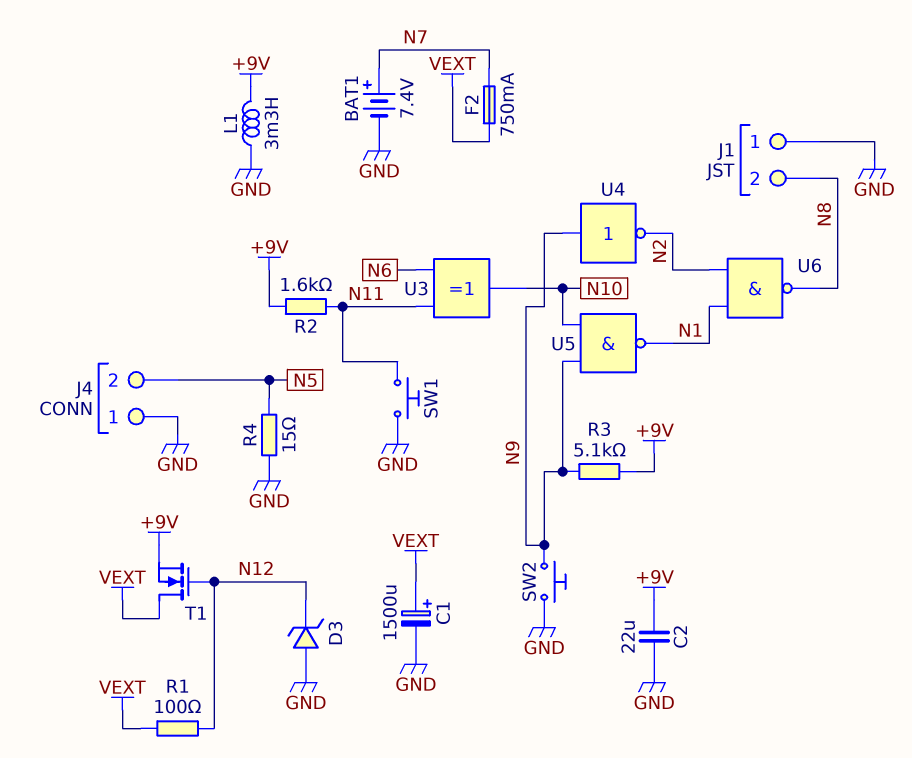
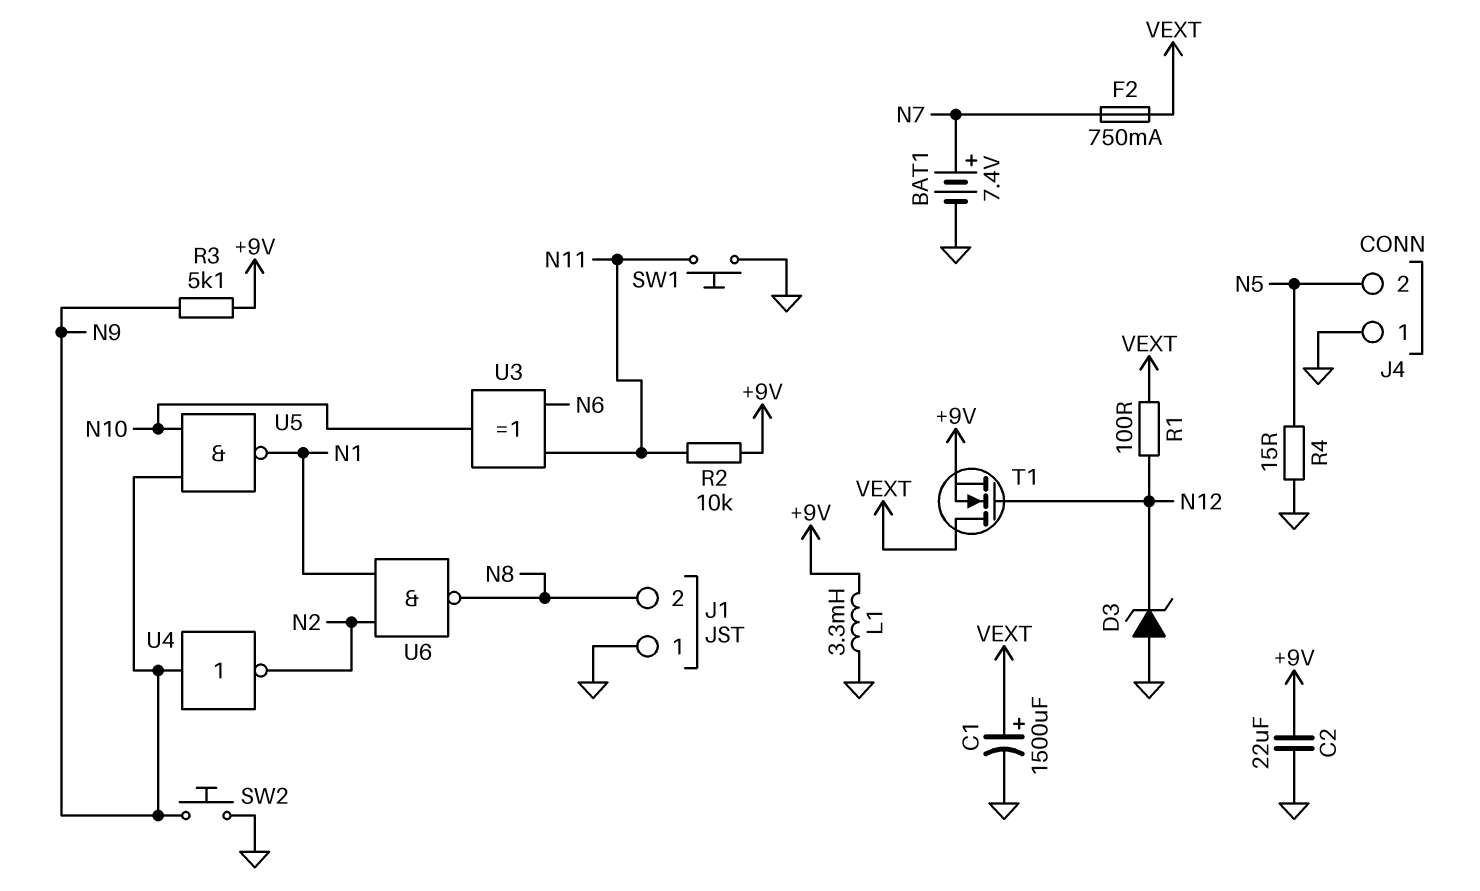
R2: 1.6k (+9V, N11) -> 10k (+9V, N11)

